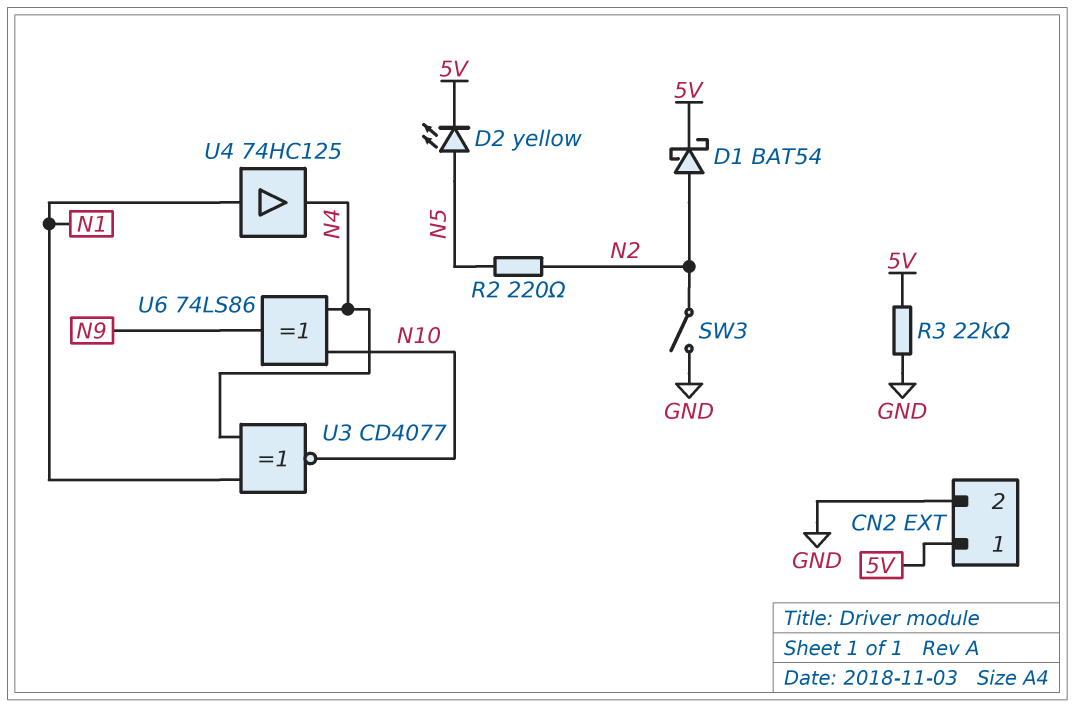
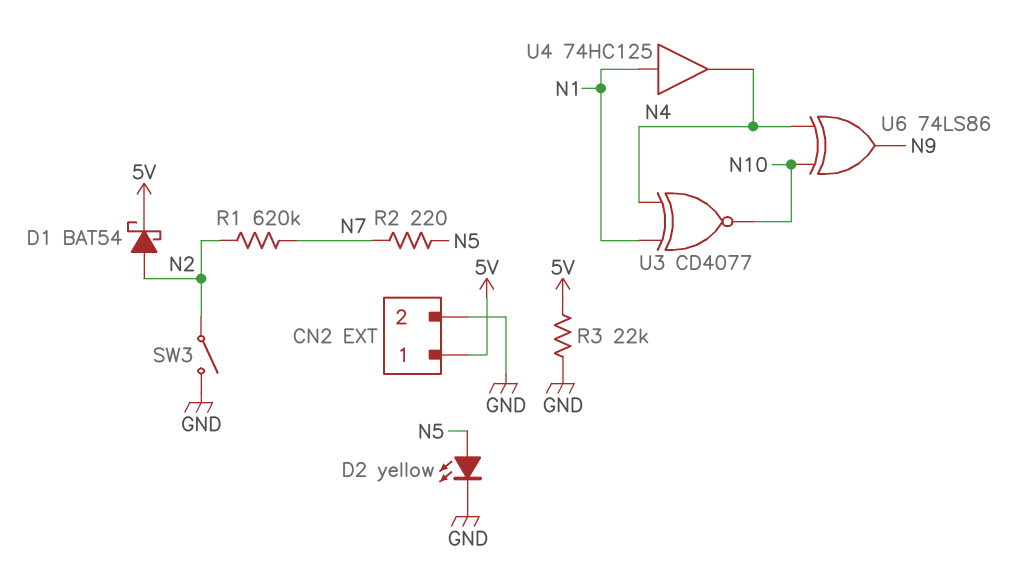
D2: LED yellow (A N5, K 5V) -> LED yellow (A N5, K GND)
R1: none -> 620k (N2, N7)
R2: 220 (N2, N5) -> 220 (N5, N7)

